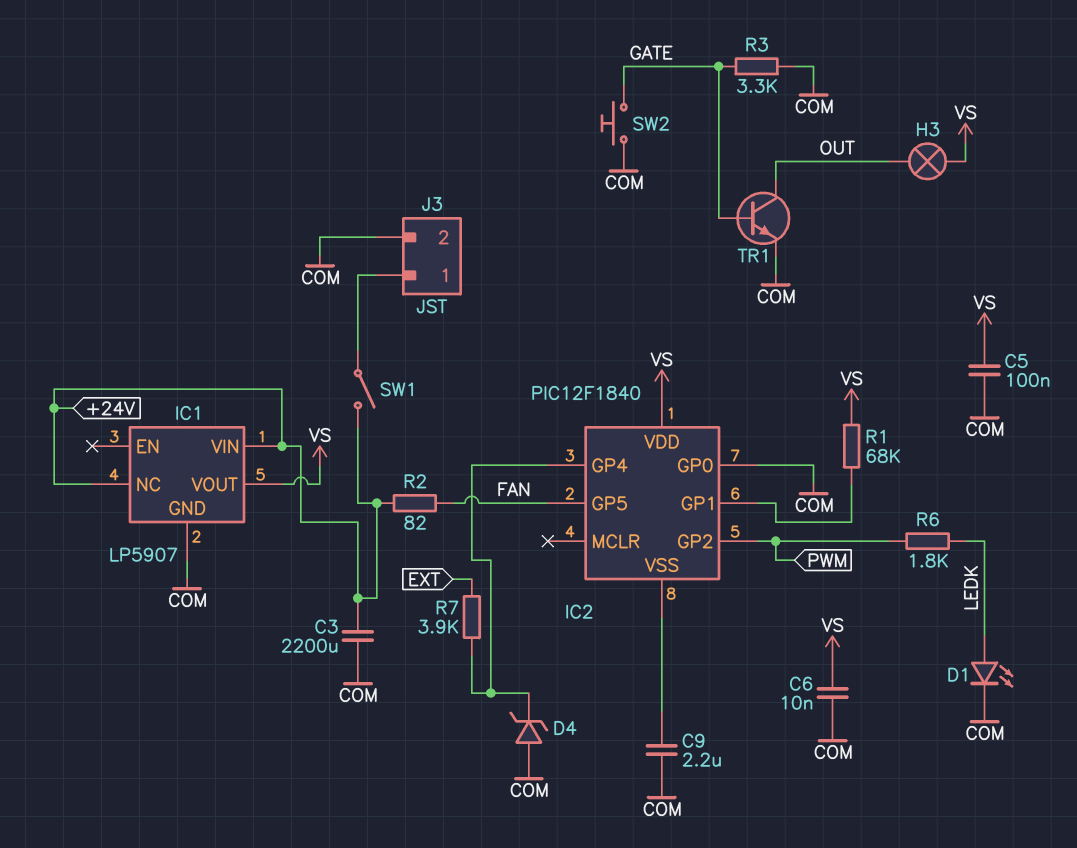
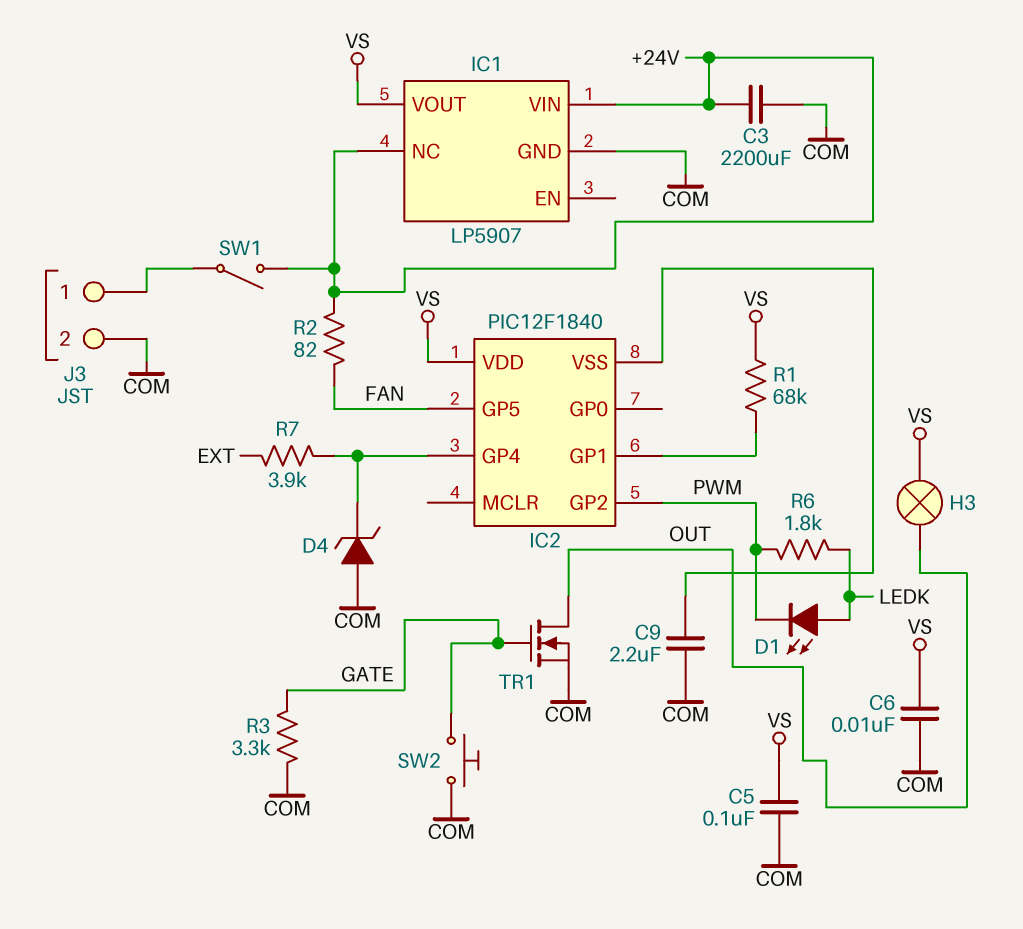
D1: LED (A LEDK, K COM) -> LED (A LEDK, K PWM)
IC2 pin GP0: COM -> none
TR1: NPN (B GATE, C OUT, E COM) -> NMOS (G GATE, D OUT, S COM)

